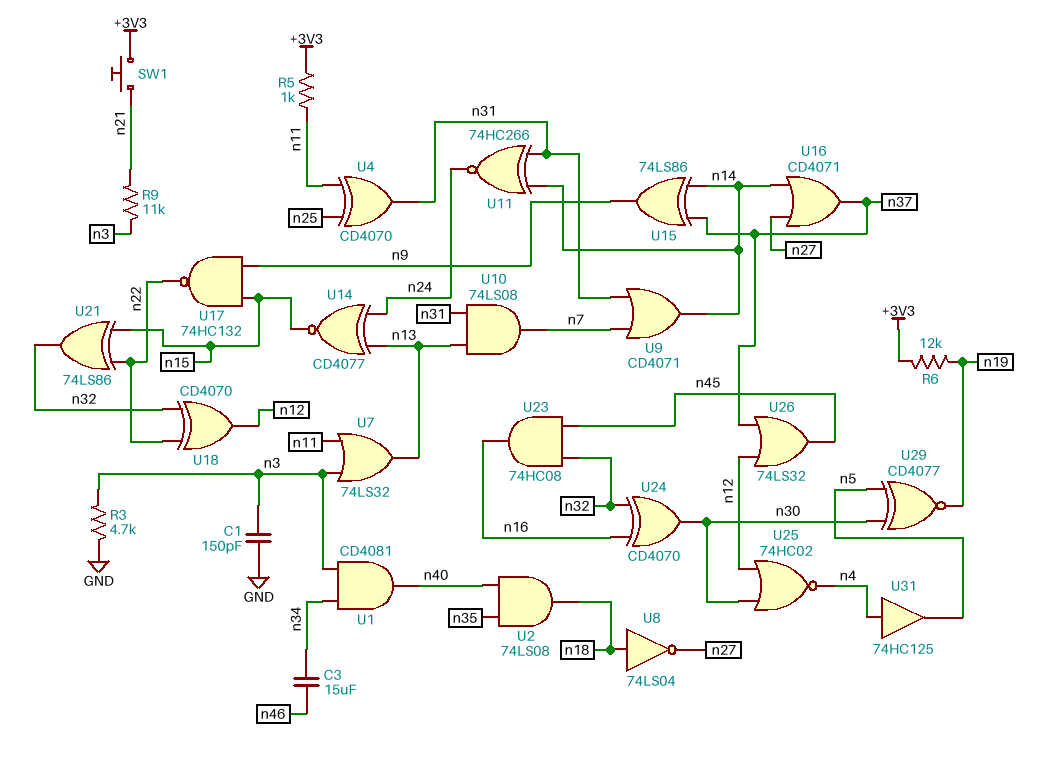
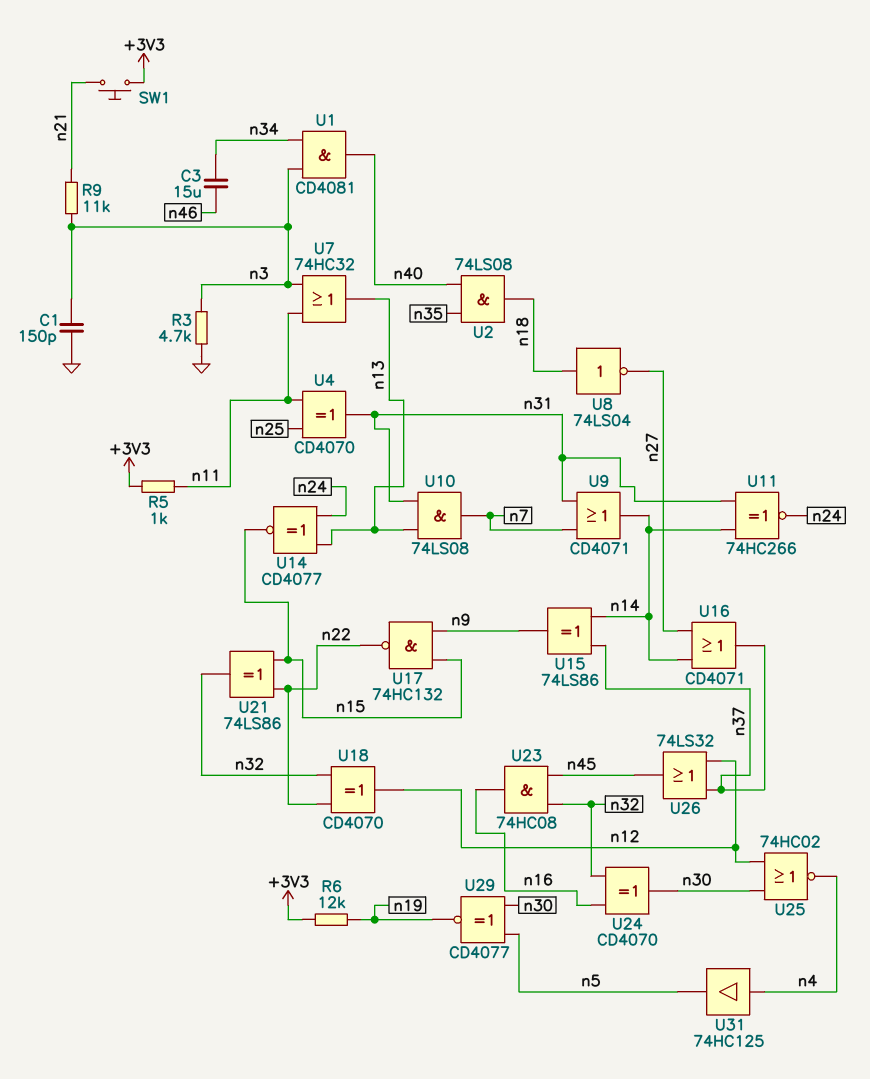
U7: OR 74LS32 (in n3, in n11, out n13) -> OR 74HC32 (in n3, in n11, out n13)

